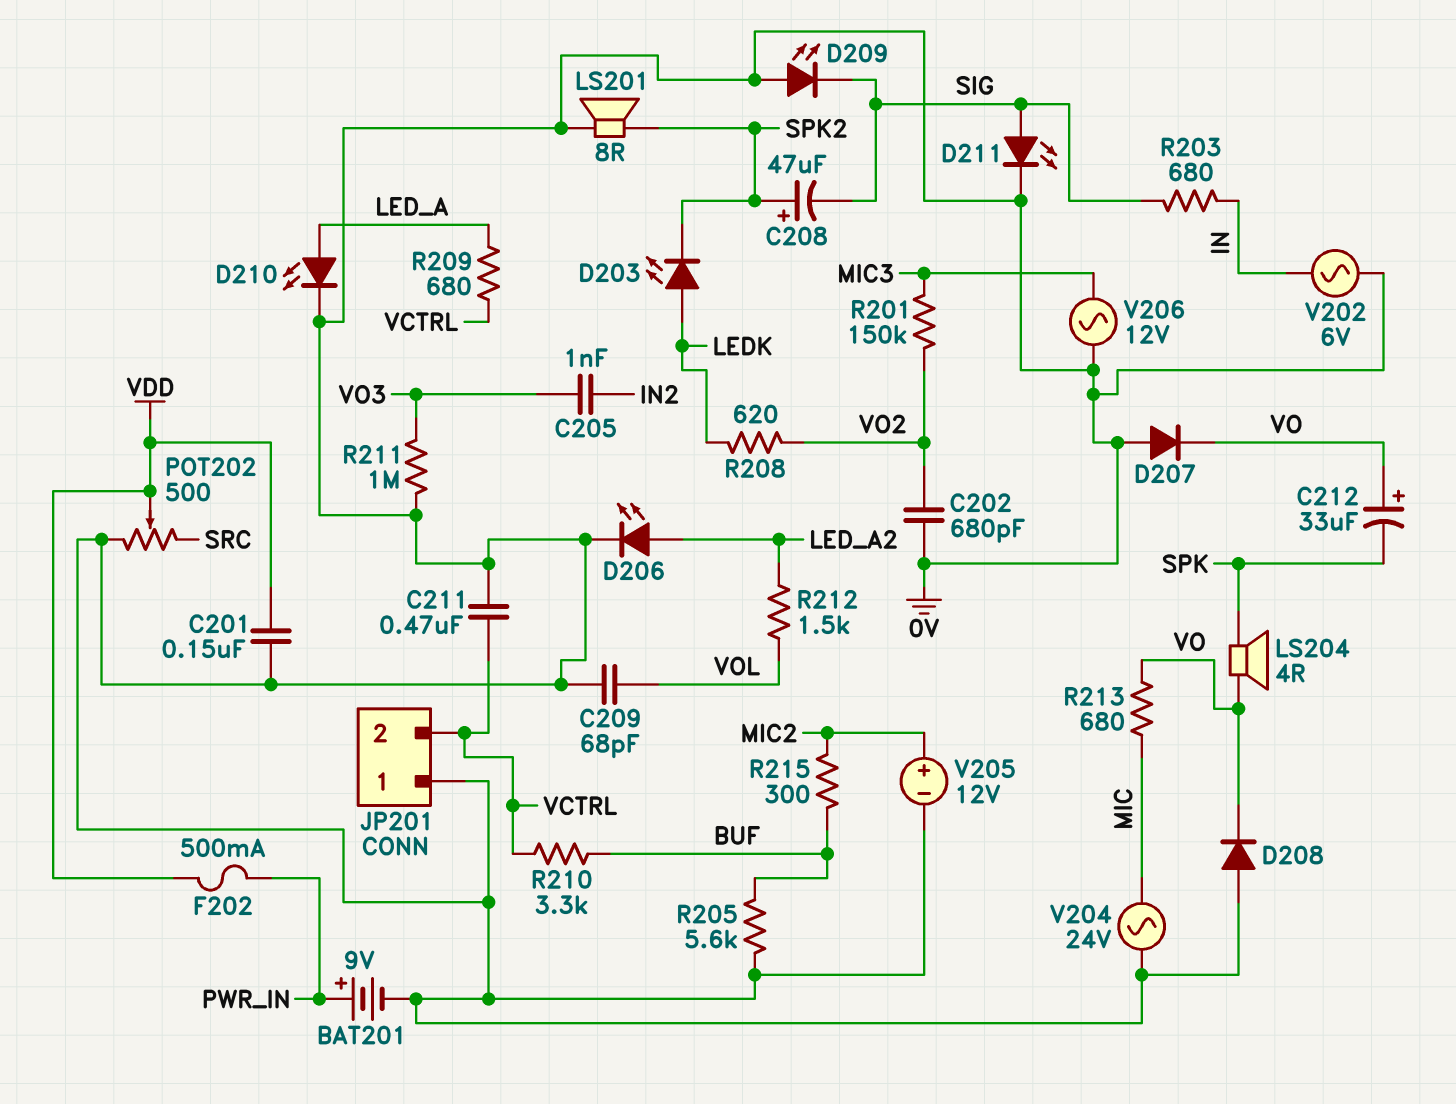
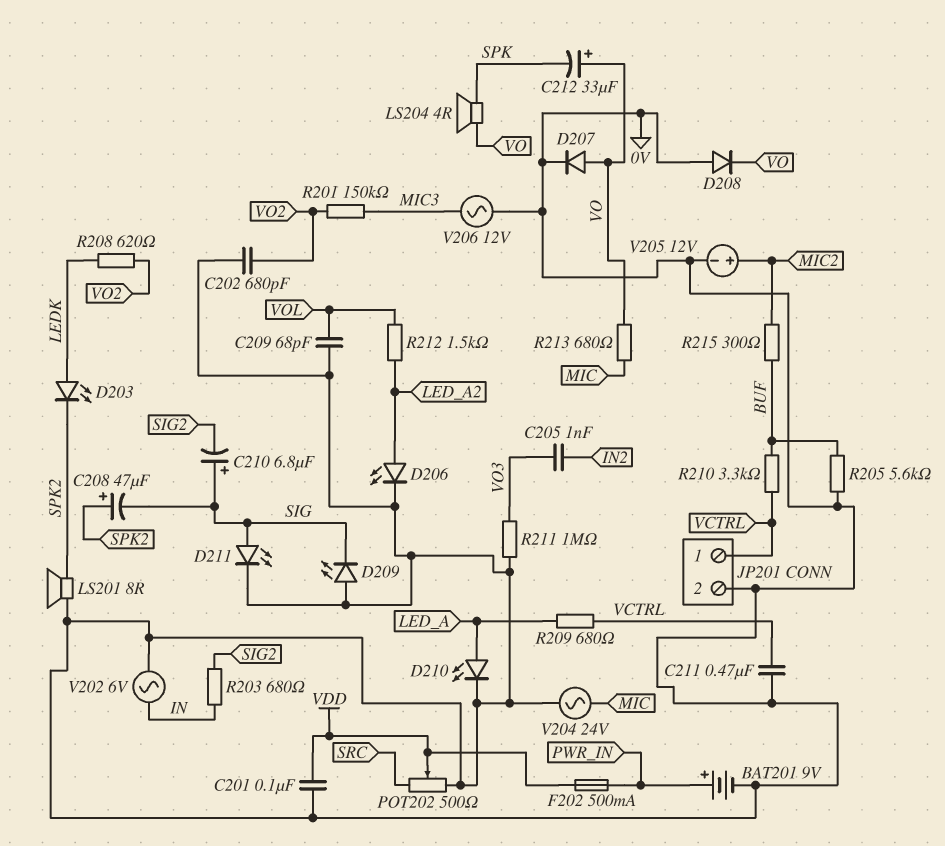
C201: 150nF (0V, VDD) -> 100nF (0V, VDD)
C210: none -> 6.8uF (plus SIG, minus SIG2)
D207: diode (A 0V, K VO) -> diode (A VO, K 0V)
JP201 pin 1: 0V -> VCTRL
JP201 pin 2: VCTRL -> 0V
R203: 680 (IN, SIG) -> 680 (IN, SIG2)

